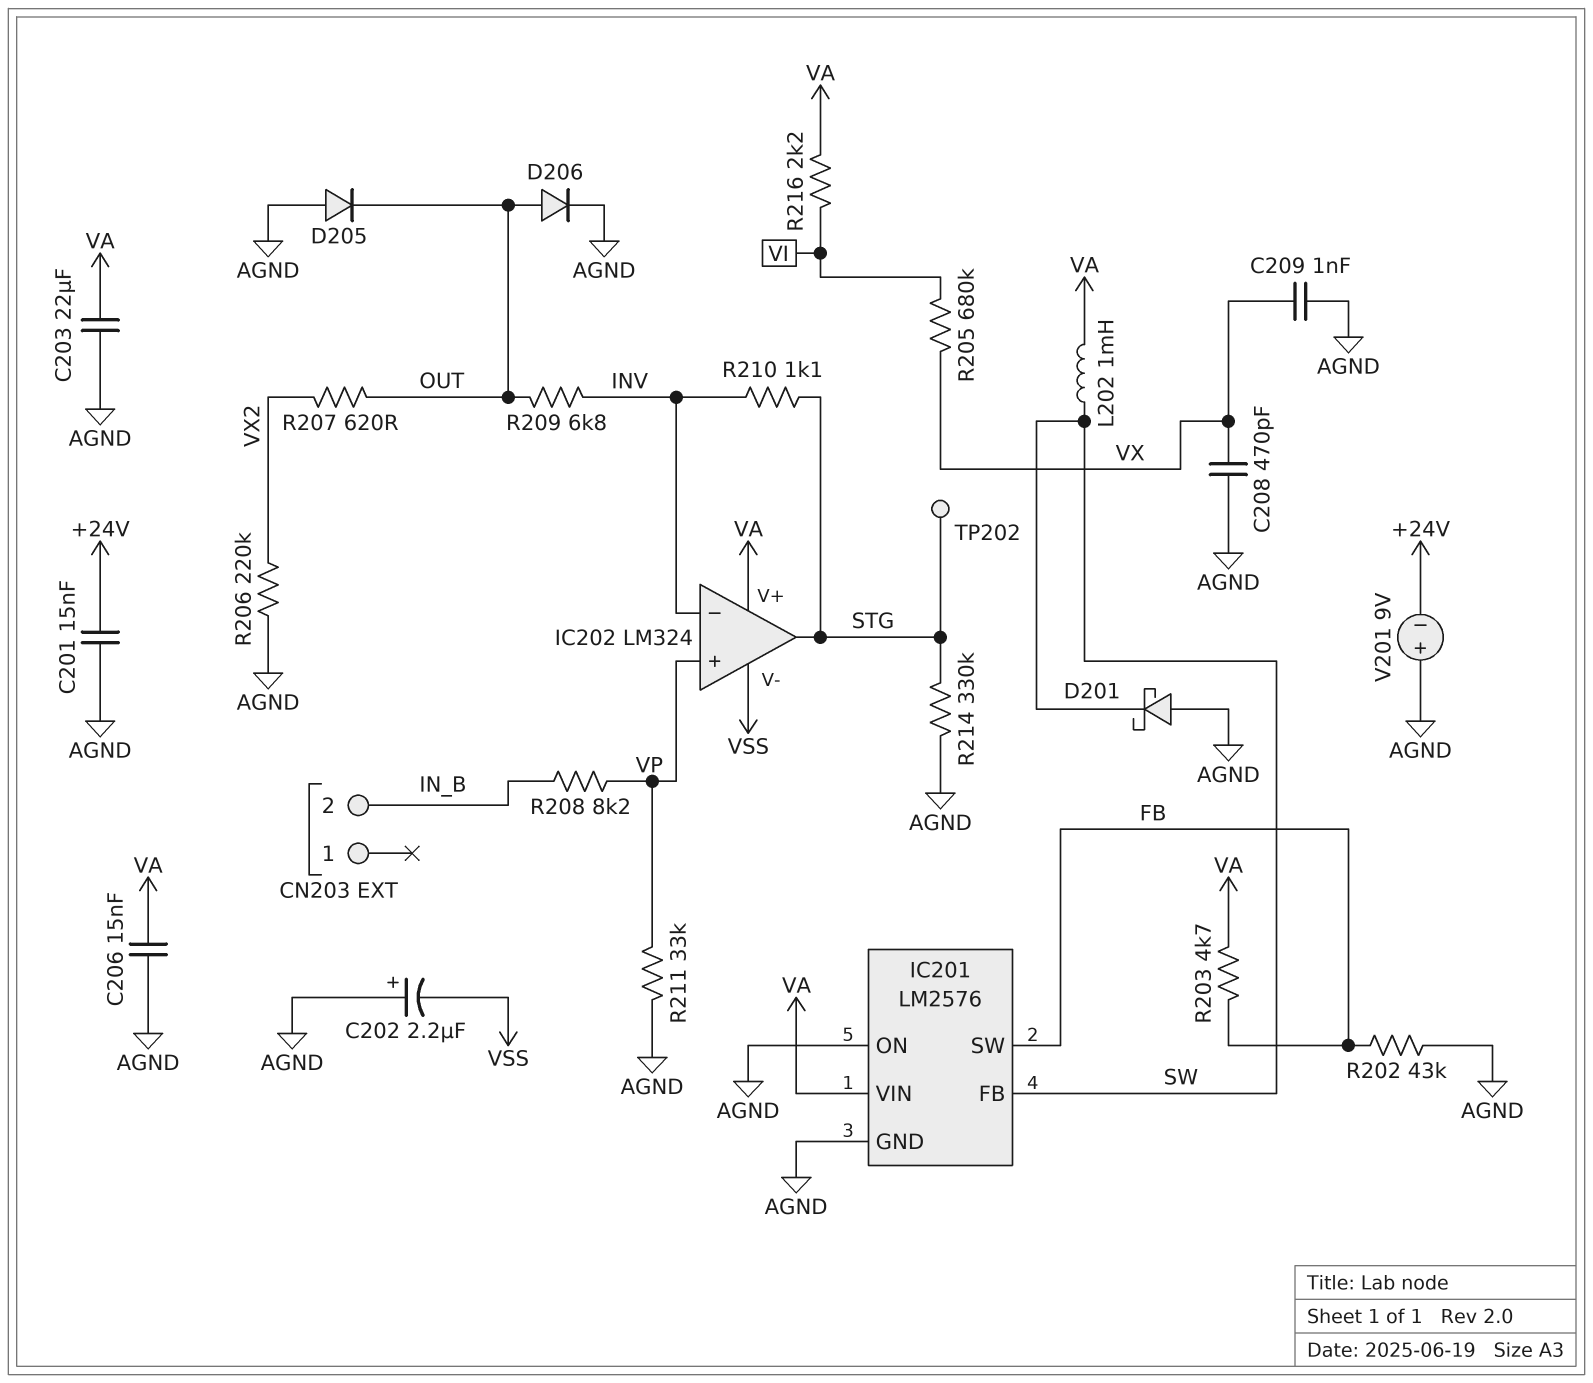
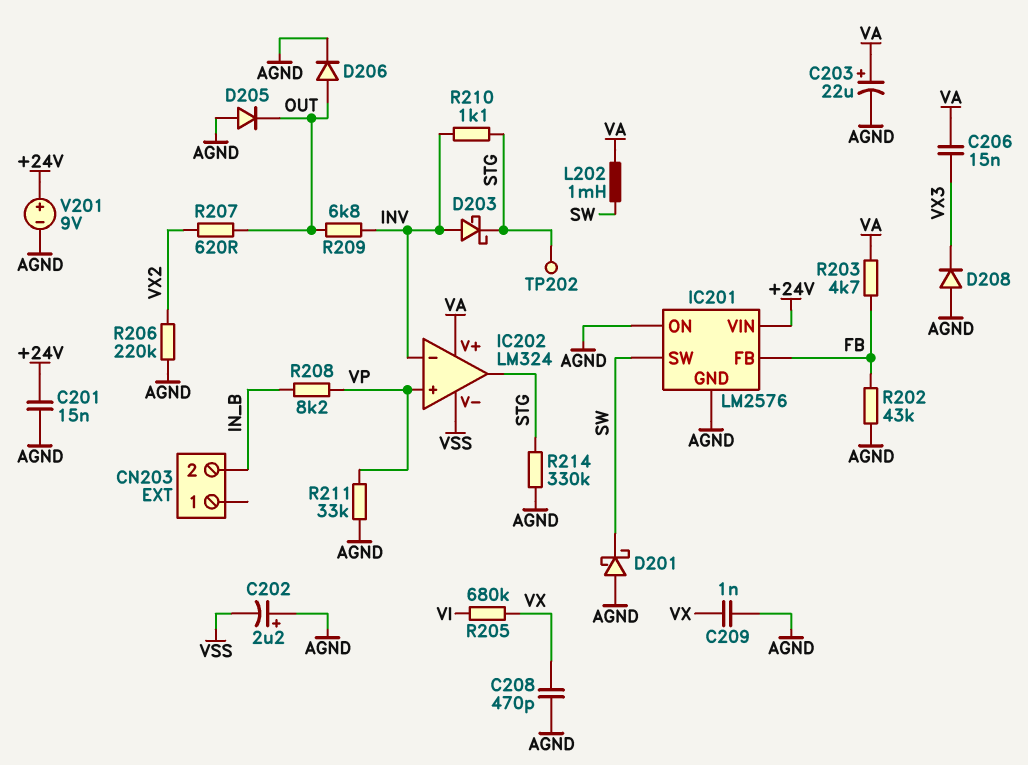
C203: 22uF (AGND, VA) -> 22uF (plus VA, minus AGND)
C206: 15nF (AGND, VA) -> 15nF (VA, VX3)
D203: none -> schottky (A INV, K STG)
D208: none -> diode (A AGND, K VX3)
IC201 pin FB: SW -> FB
IC201 pin SW: FB -> SW
IC201 pin VIN: VA -> +24V
R216: 2.2k (VA, VI) -> none
V201: 9V (plus AGND, minus +24V) -> 9V (plus +24V, minus AGND)

